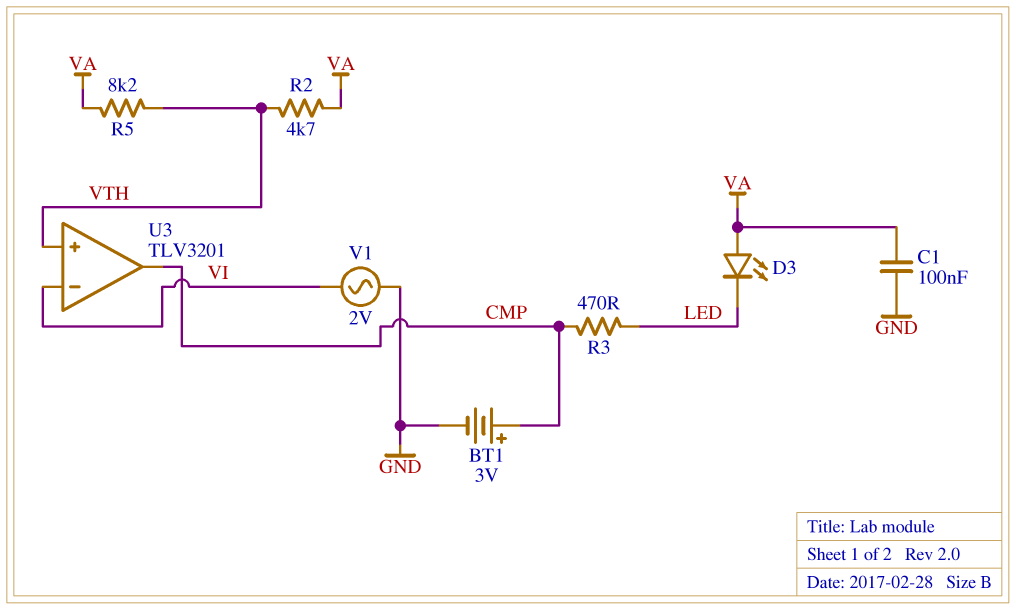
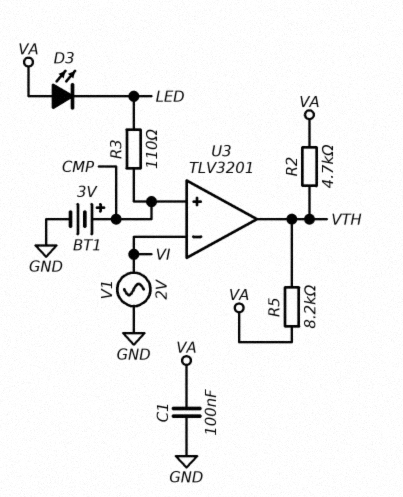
R3: 470 (CMP, LED) -> 110 (CMP, LED)
U3 pin in+: VTH -> CMP
U3 pin out: CMP -> VTH

